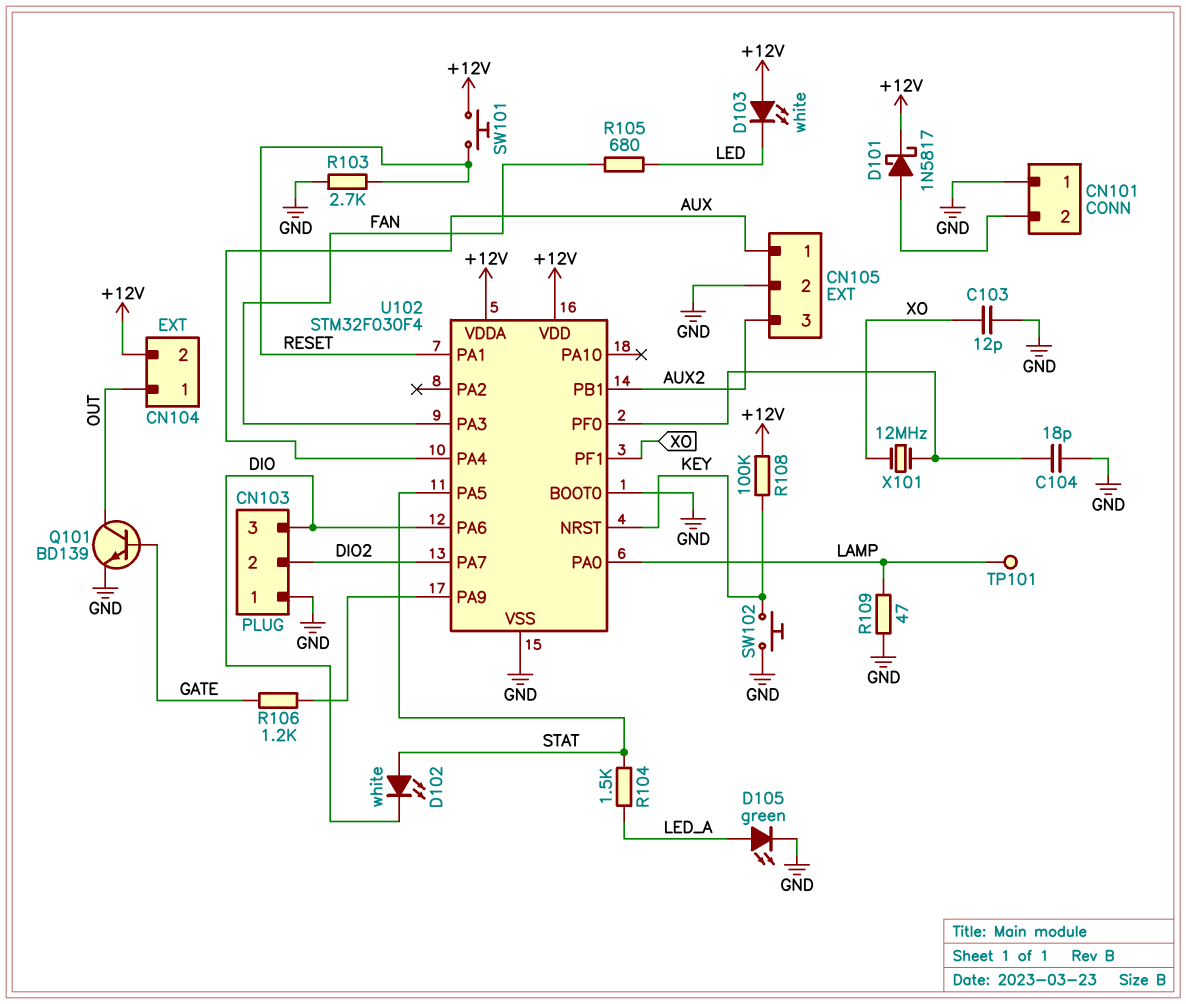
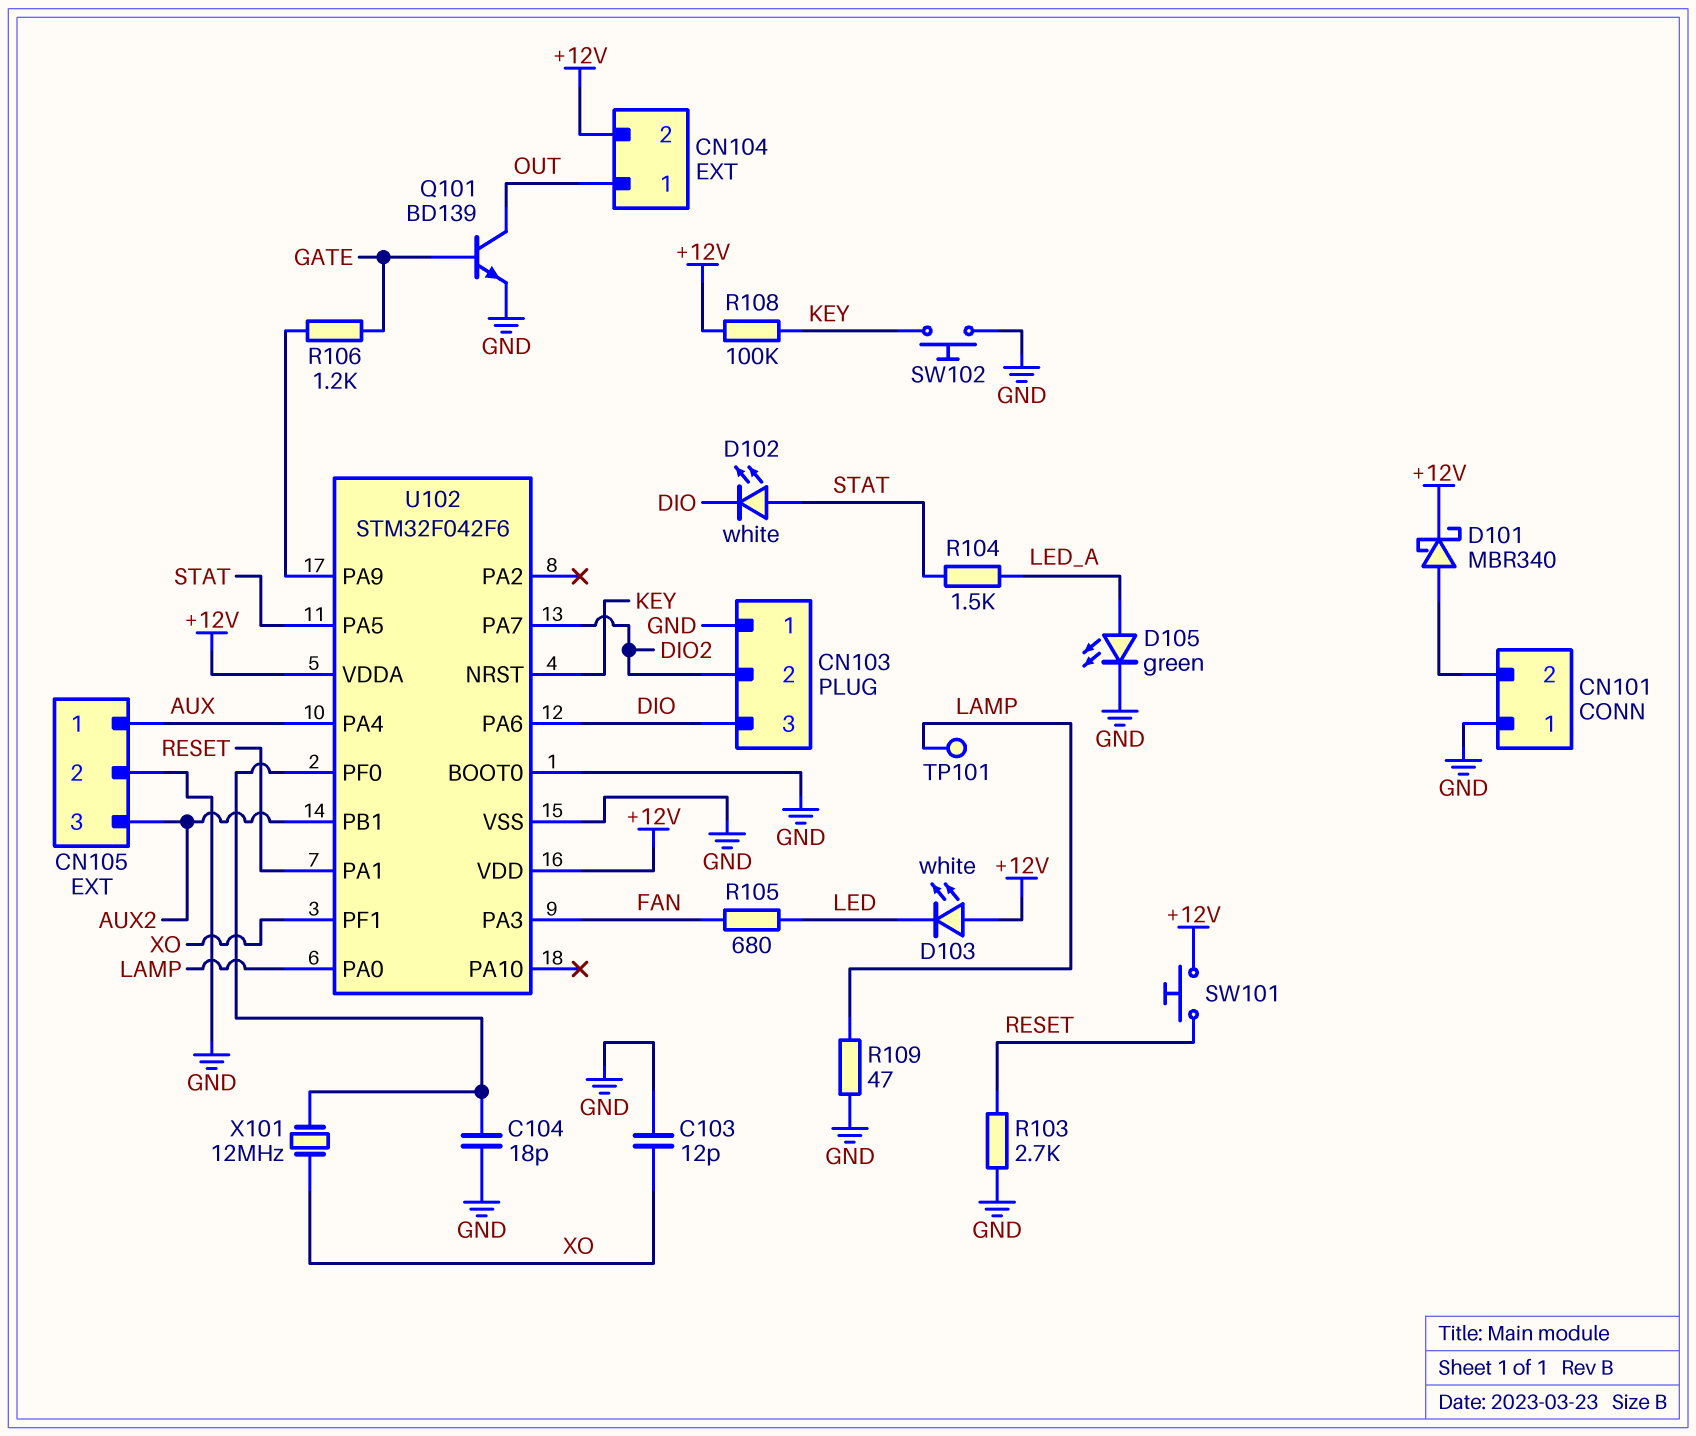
D101: schottky 1N5817 (A CN101/2, K +12V) -> schottky MBR340 (A CN101/2, K +12V)
U102: STM32F030F4 -> STM32F042F6

